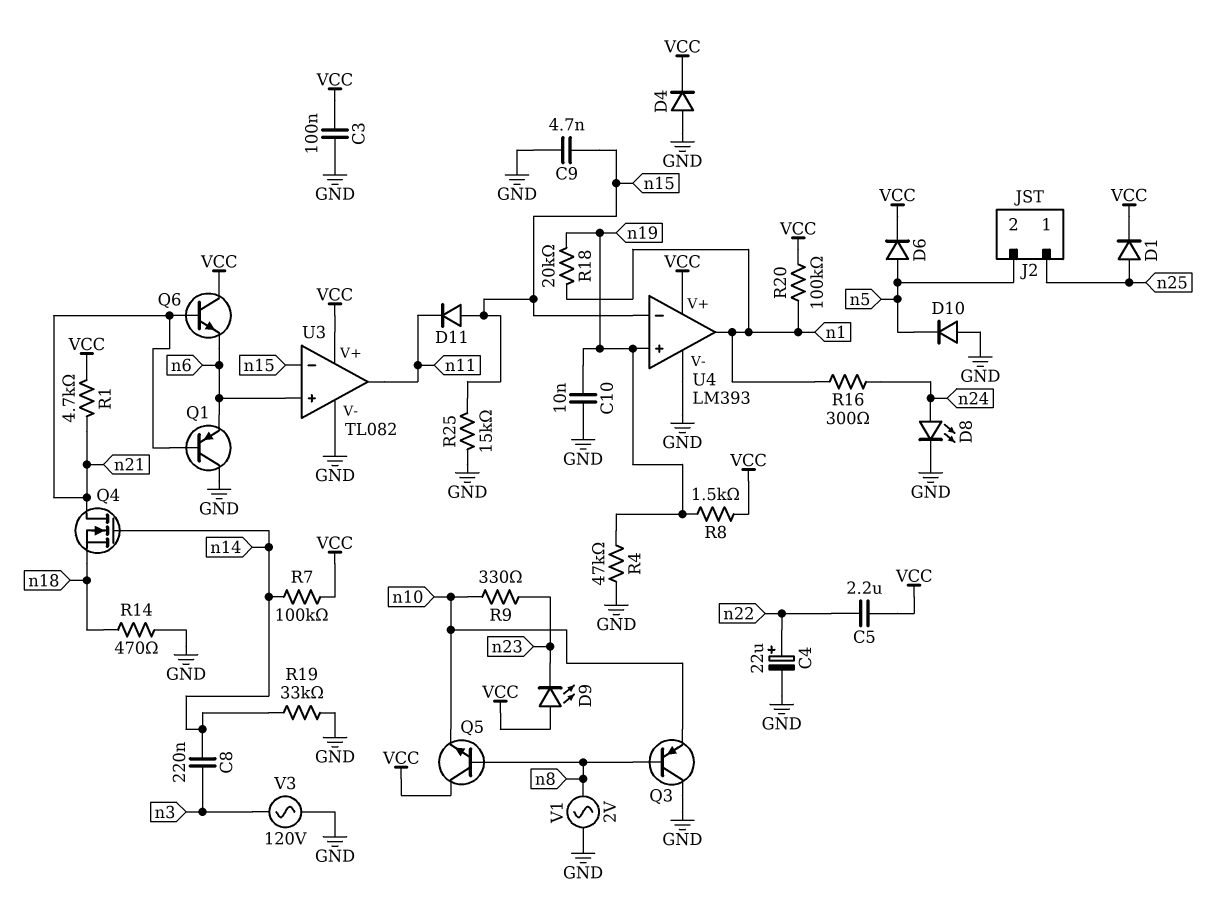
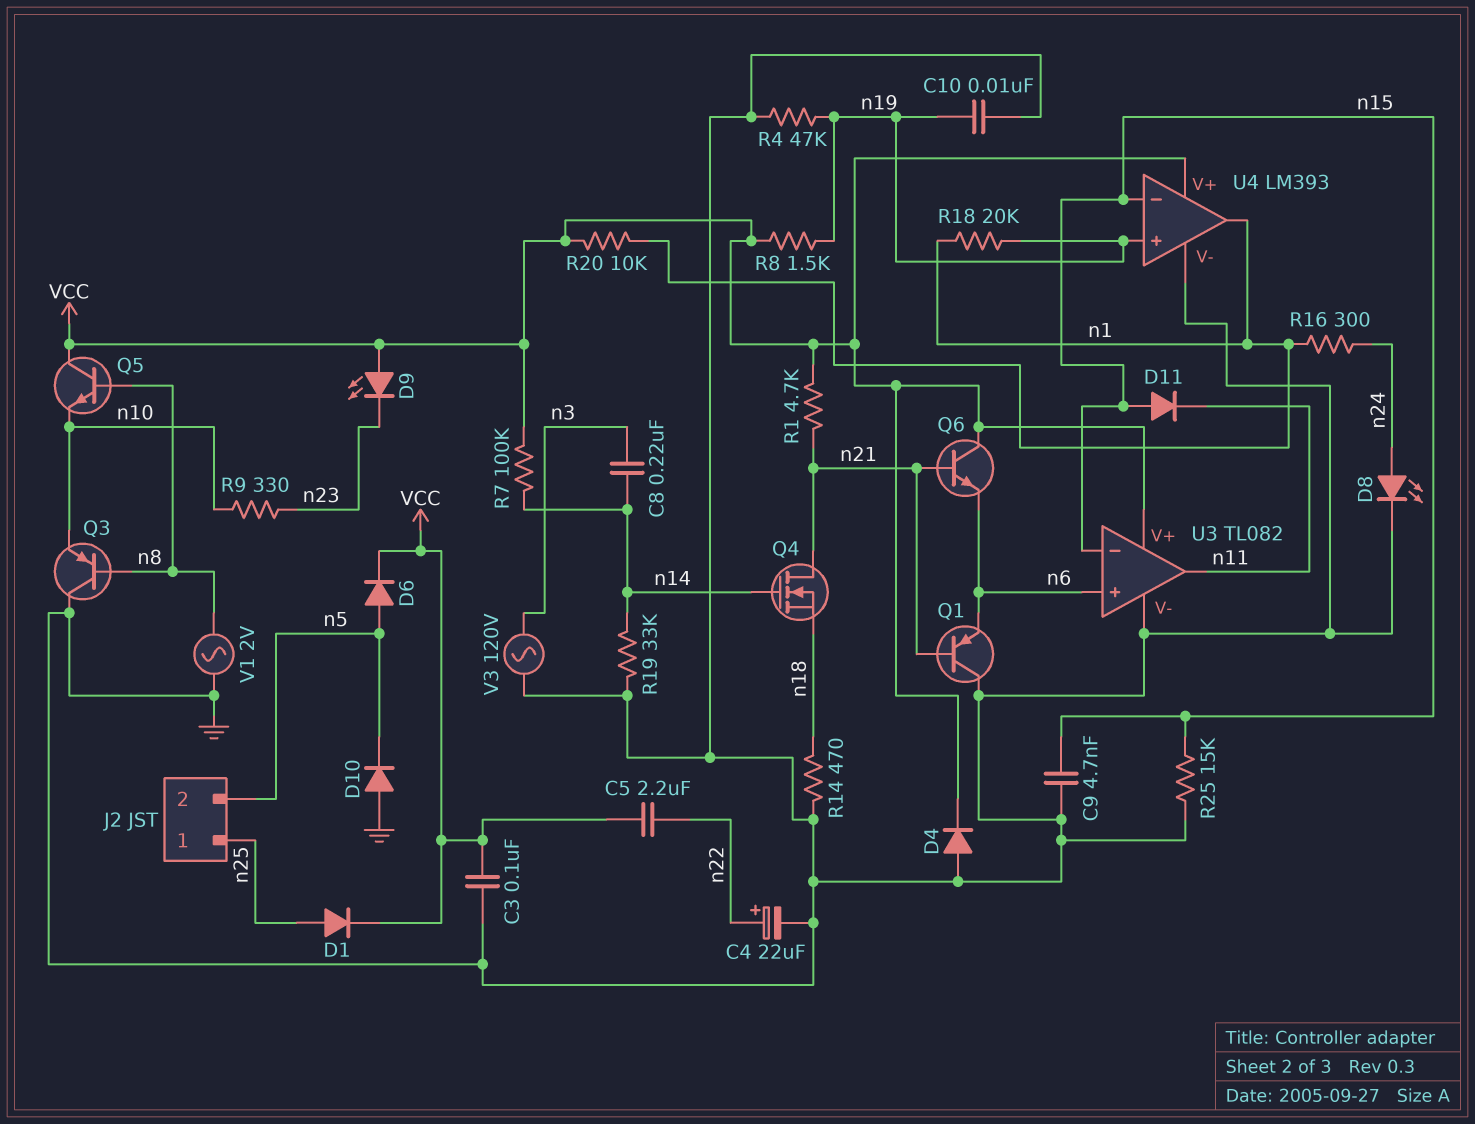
R20: 100k (VCC, n1) -> 10k (VCC, n1)

